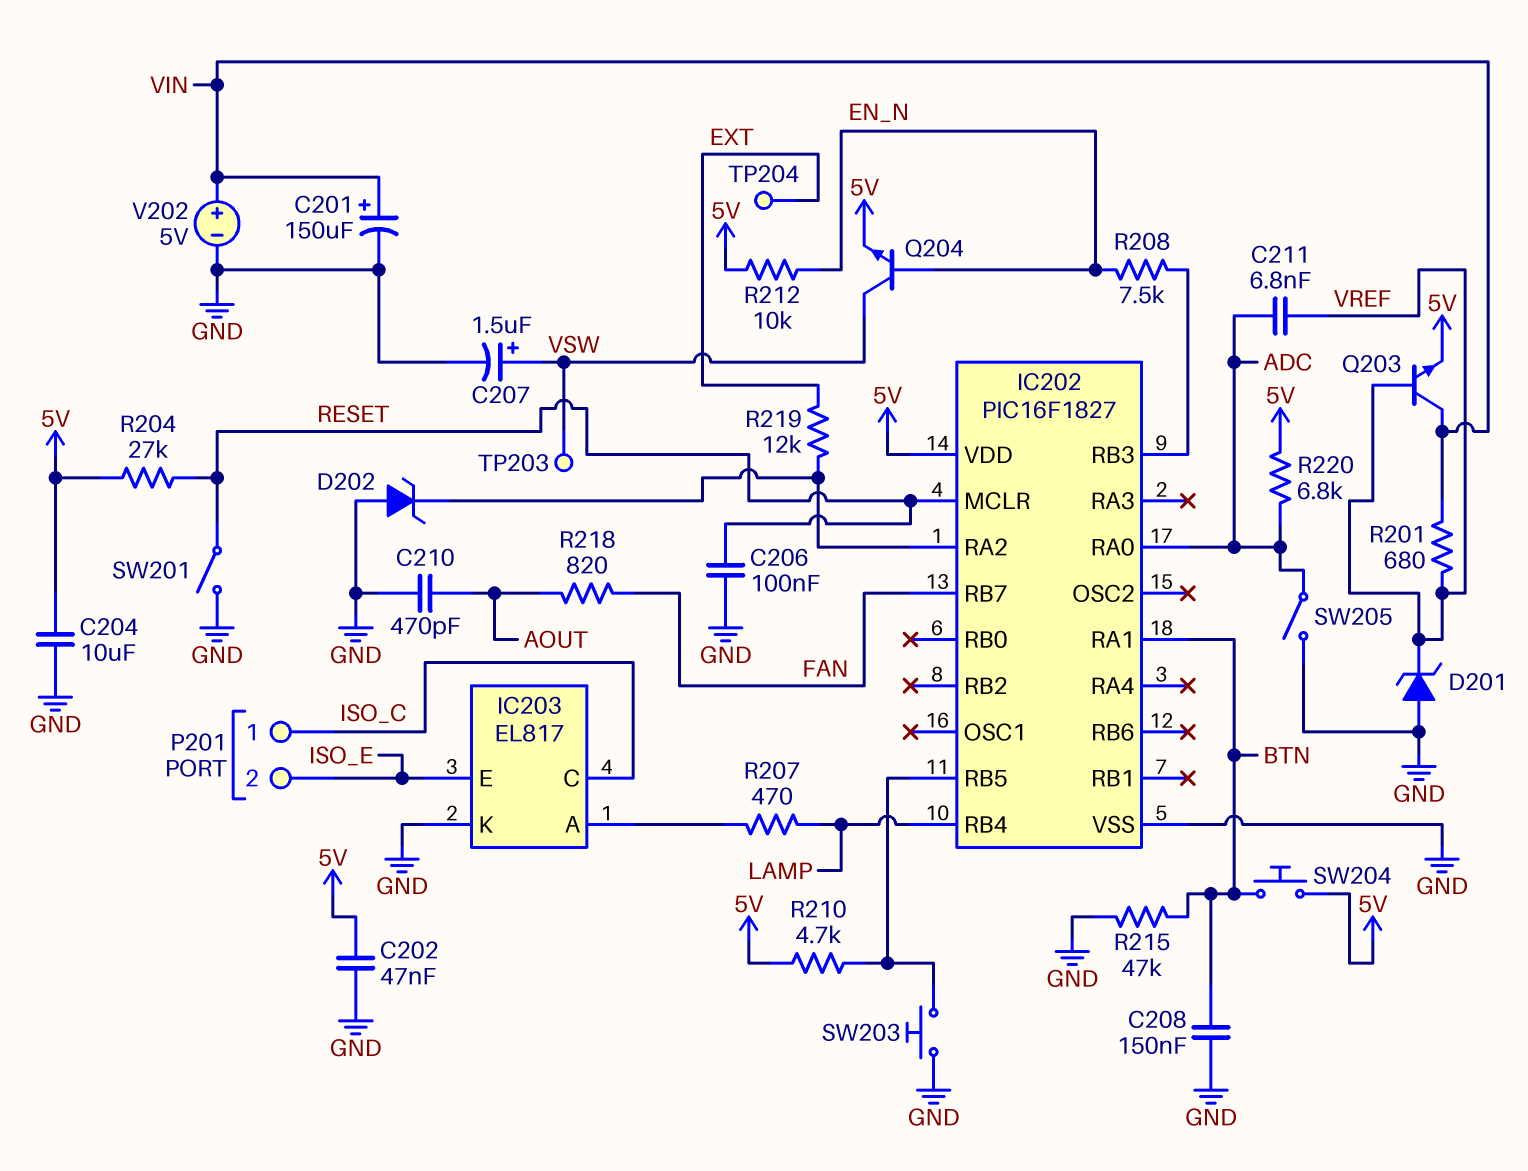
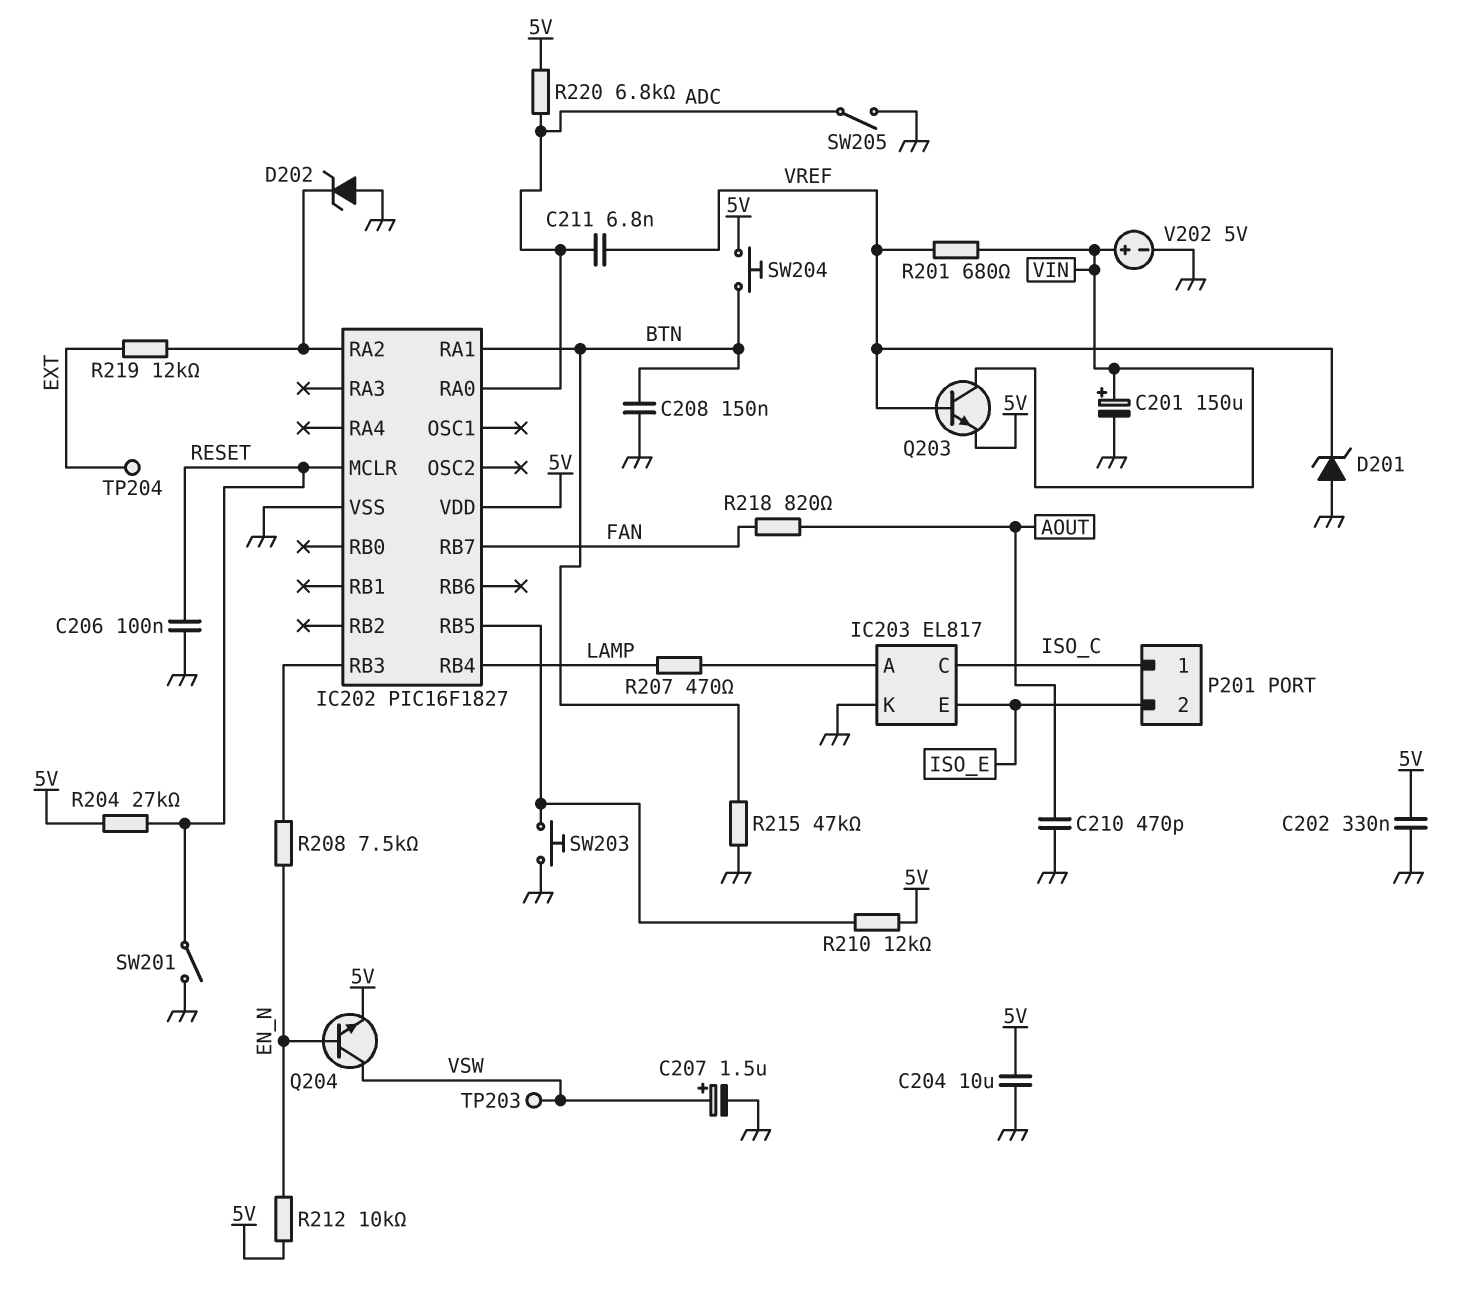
C202: 47nF (5V, GND) -> 330nF (5V, GND)
R210: 4.7k (5V, IC202/RB5) -> 12k (5V, IC202/RB5)

